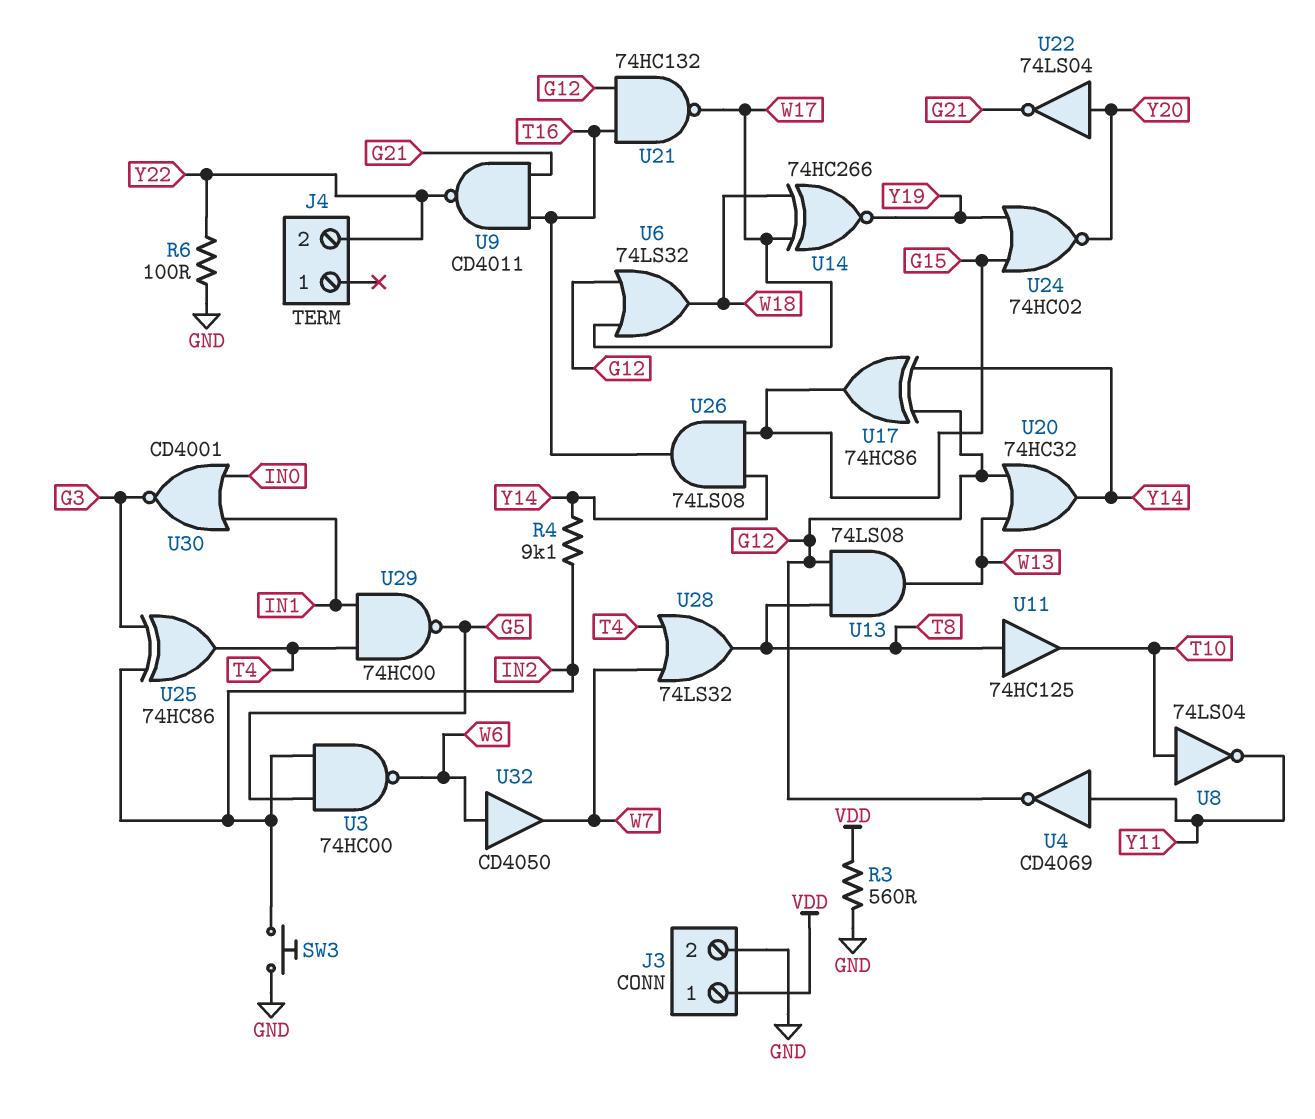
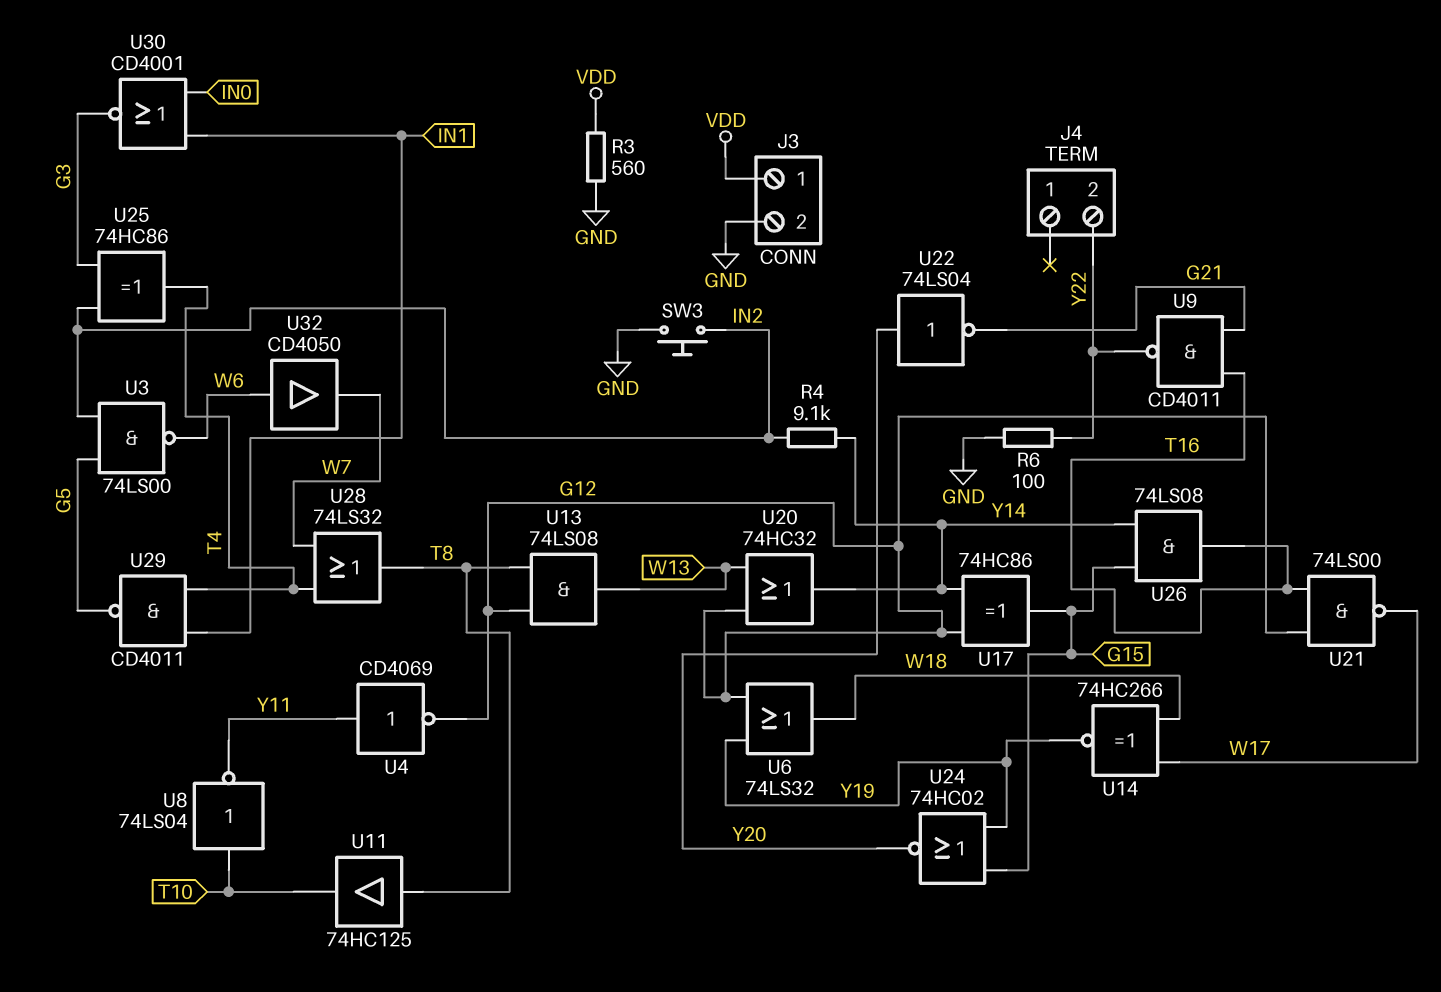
U3: NAND 74HC00 (in G5, in IN2, out W6) -> NAND 74LS00 (in G5, in IN2, out W6)
U6: OR 74LS32 (in G12, in W17, out W18) -> OR 74LS32 (in G12, in Y19, out W18)
U21: NAND 74HC132 (in G12, in T16, out W17) -> NAND 74LS00 (in G12, in T16, out W17)
U29: NAND 74HC00 (in IN1, in T4, out G5) -> NAND CD4011 (in IN1, in T4, out G5)

